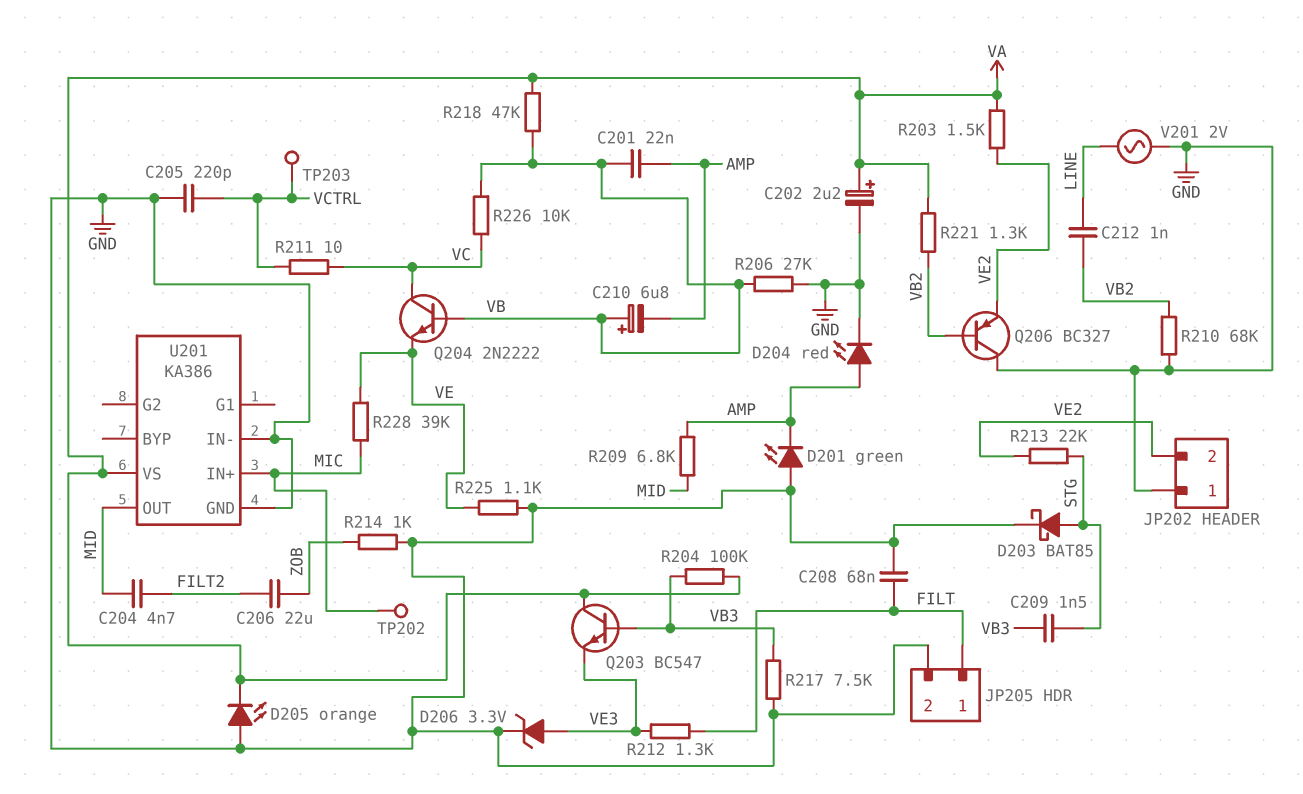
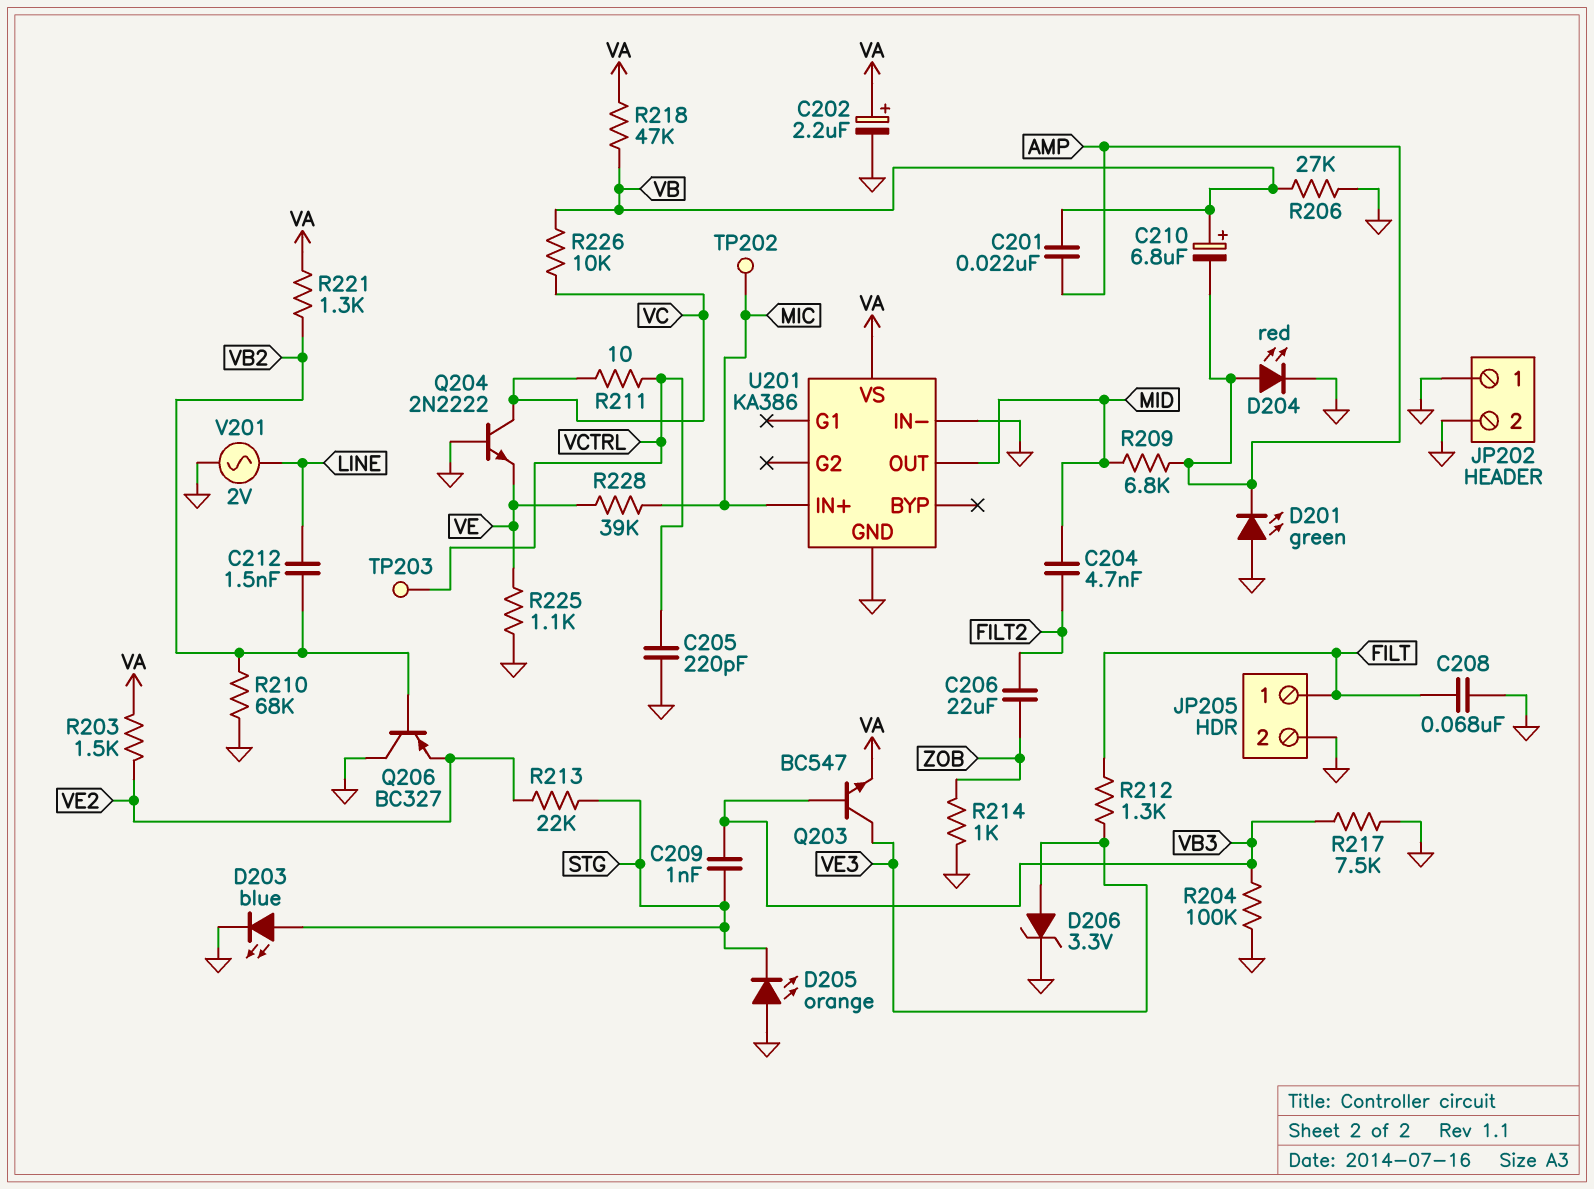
C209: 1.5nF (STG, VB3) -> 1nF (STG, VB3)
C212: 1nF (LINE, VB2) -> 1.5nF (LINE, VB2)
D203: schottky BAT85 (A STG, K GND) -> LED blue (A STG, K GND)
D205: LED orange (A GND, K VA) -> LED orange (A GND, K STG)
JP202 pin 2: VE2 -> GND
Q203: NPN BC547 (B VB3, C VA, E VE3) -> NPN BC547 (B VB3, C VE3, E VA)
Q204: NPN 2N2222 (B VB, C VC, E VE) -> NPN 2N2222 (B GND, C VC, E VE)
R204: 100k (VA, VB3) -> 100k (GND, VB3)

